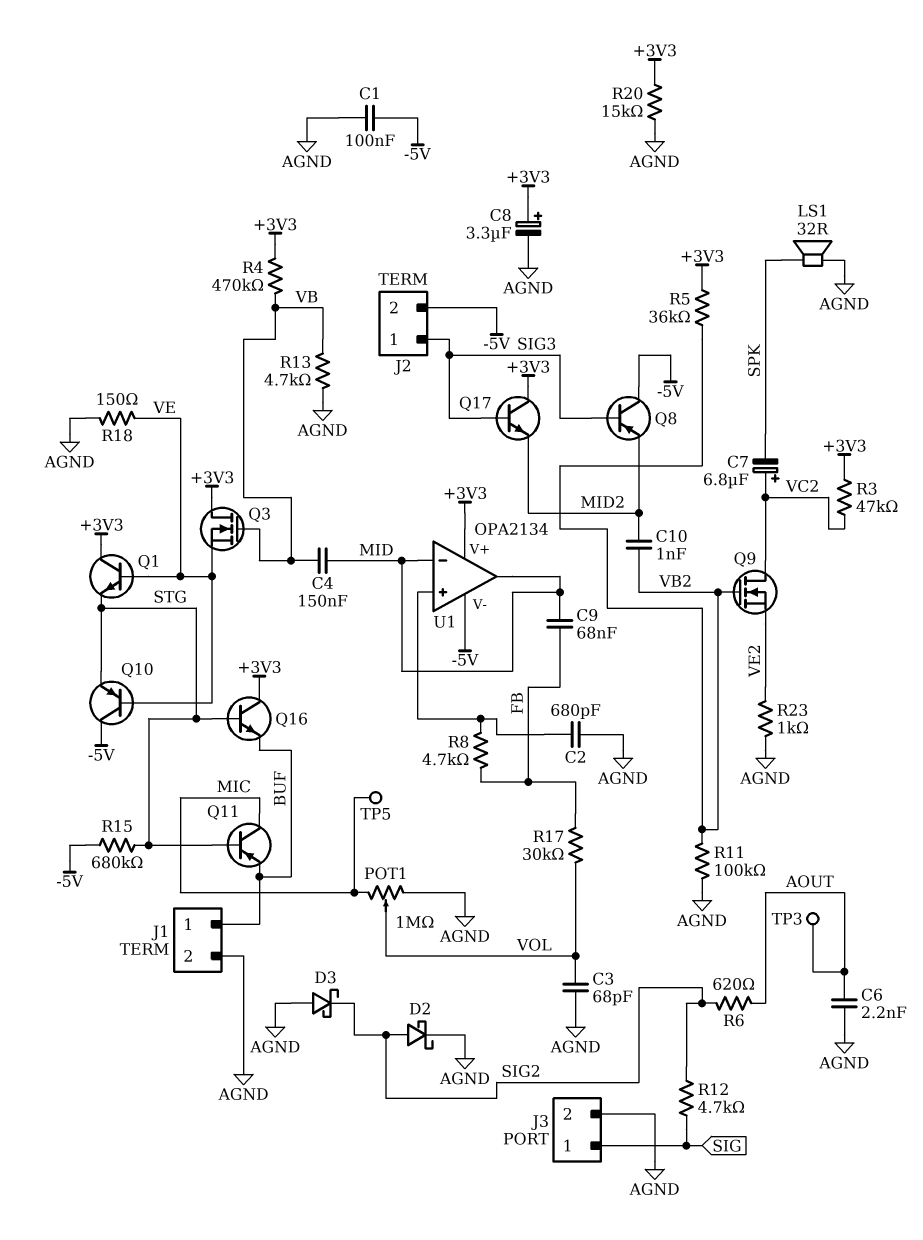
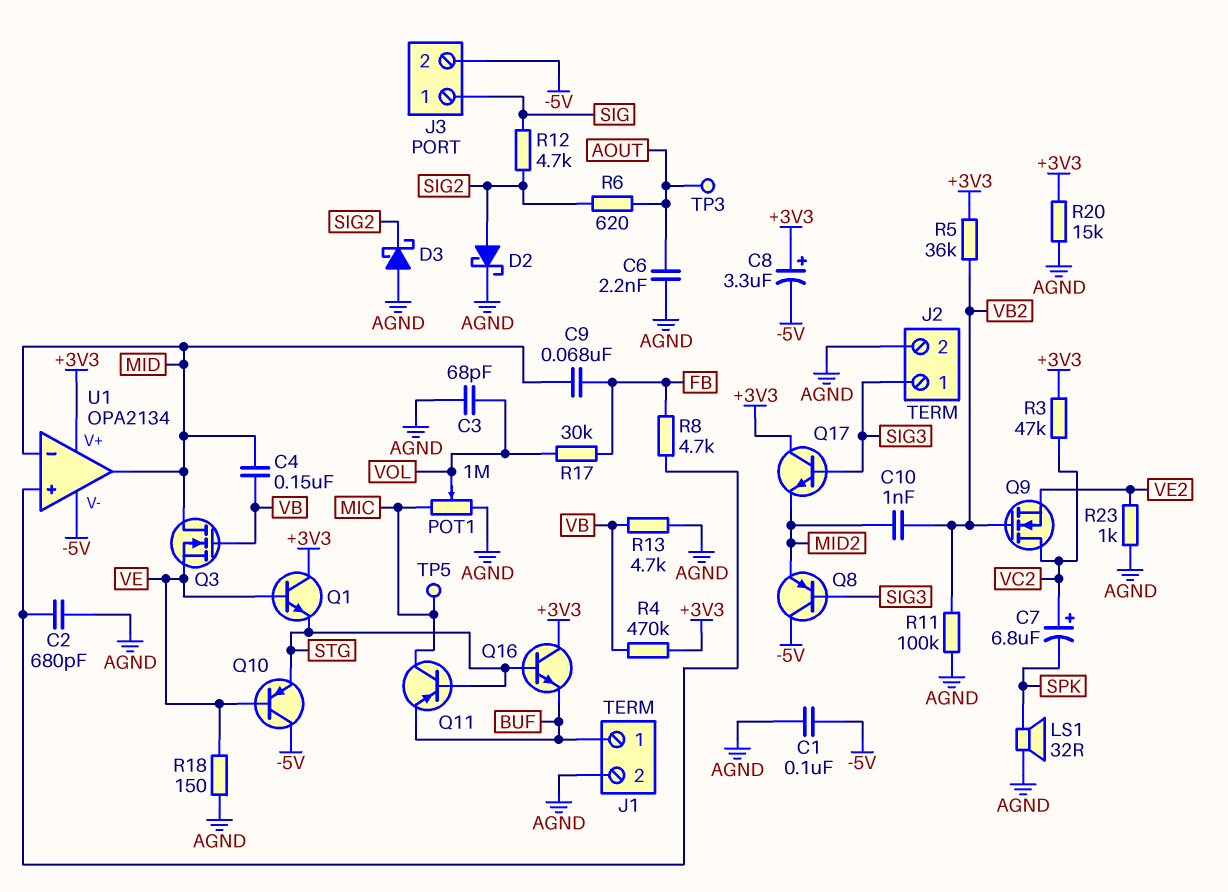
C8: 3.3uF (plus +3V3, minus AGND) -> 3.3uF (plus +3V3, minus -5V)
J2 pin 2: -5V -> AGND
J3 pin 2: AGND -> -5V
Q3: NMOS (G VB, D +3V3, S VE) -> NMOS (G VB, D MID, S VE)
R15: 680k (-5V, STG) -> none

